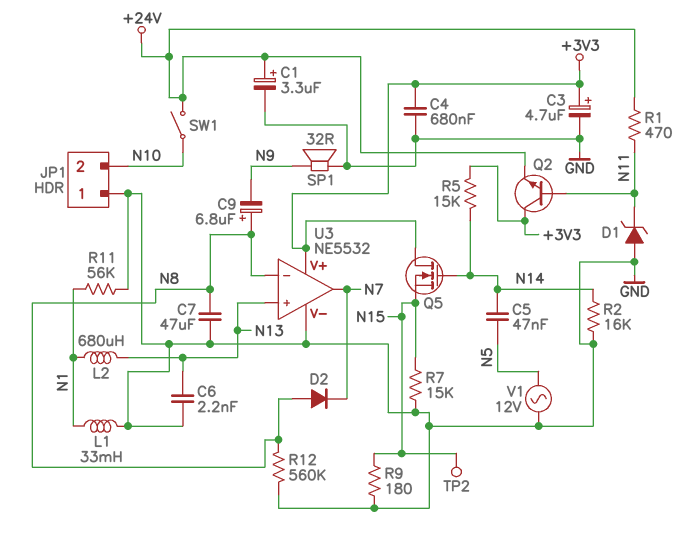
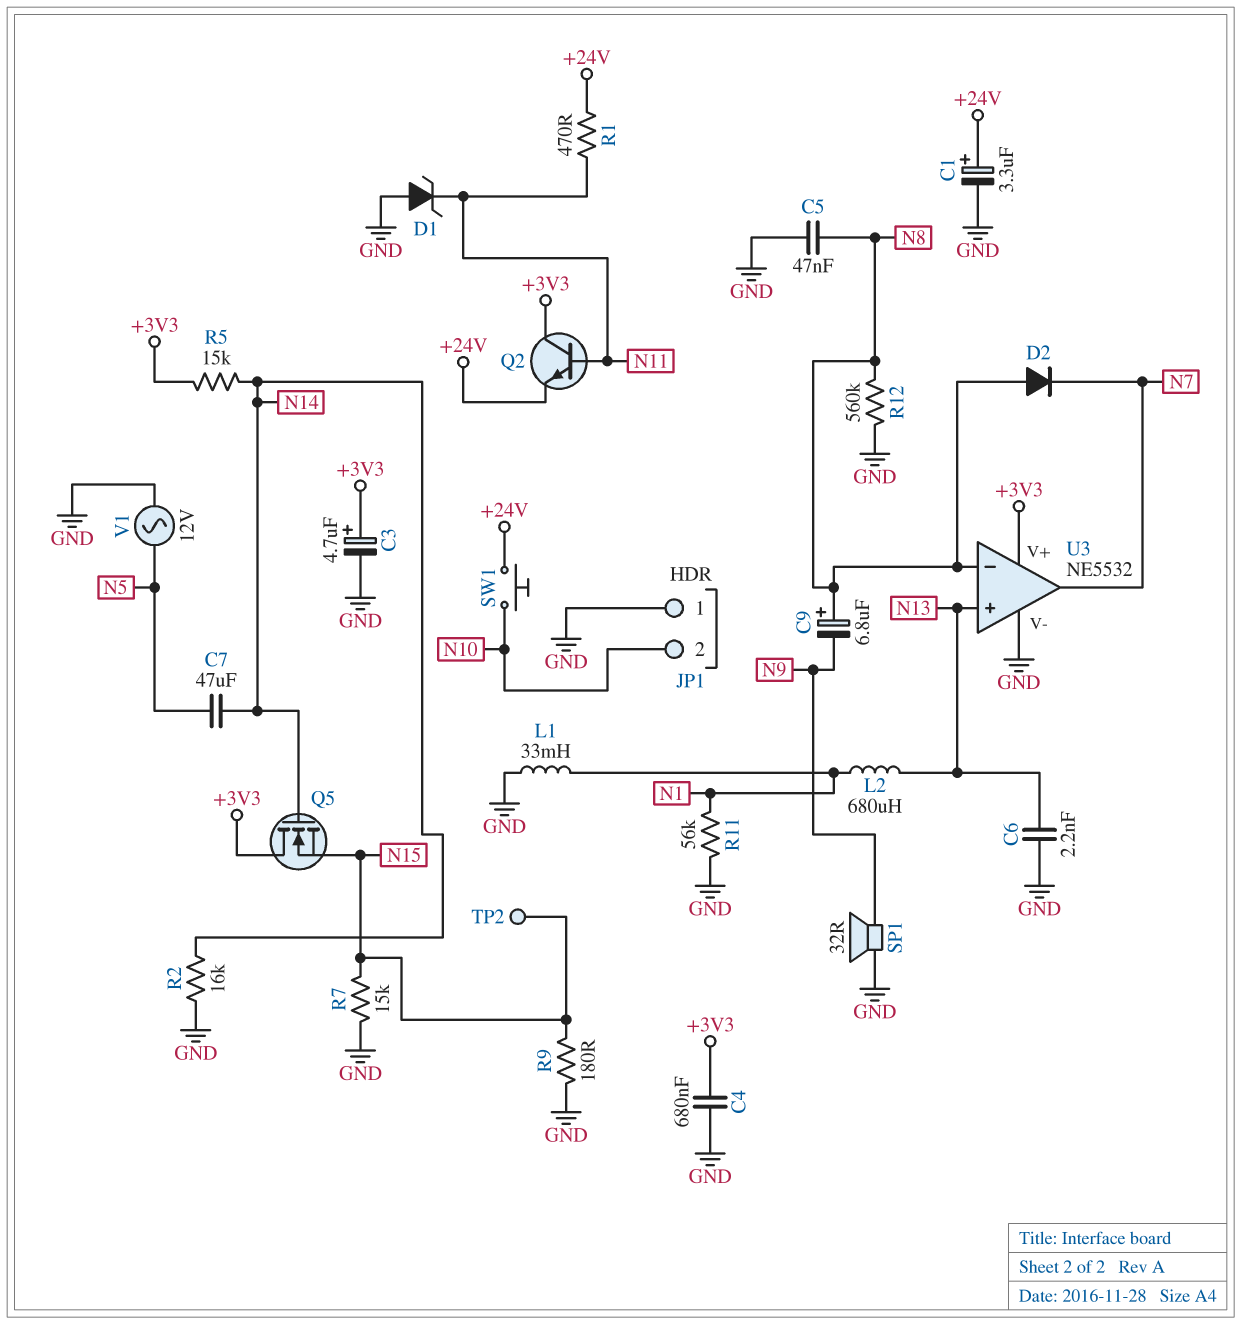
C5: 47nF (N5, N14) -> 47nF (GND, N8)
C7: 47uF (GND, N8) -> 47uF (N5, N14)
SW1: switch (+24V, N10) -> button (+24V, N10)

